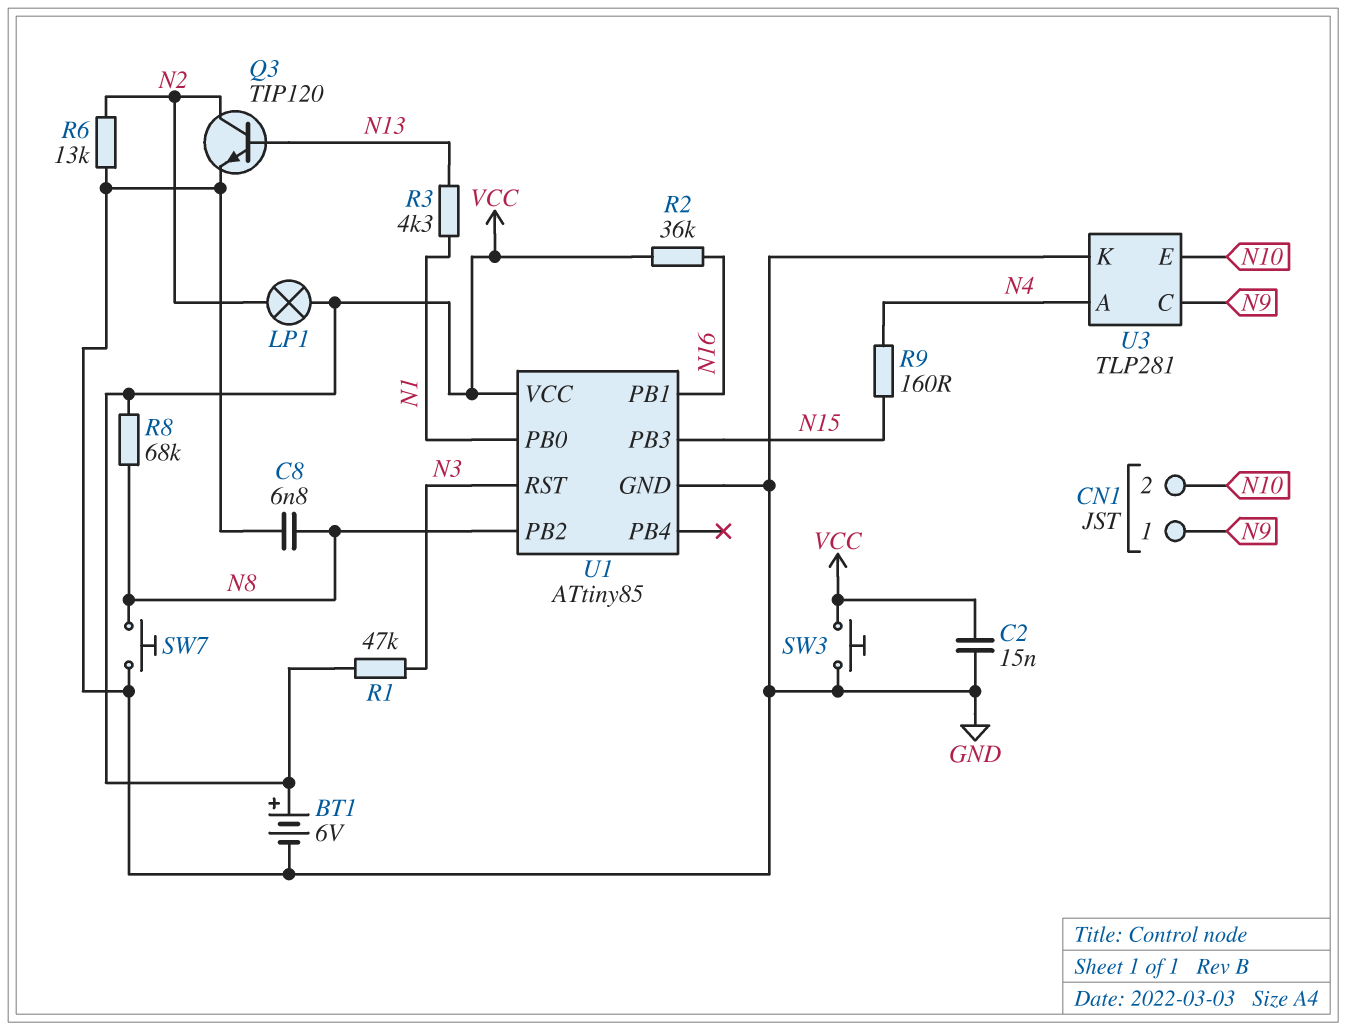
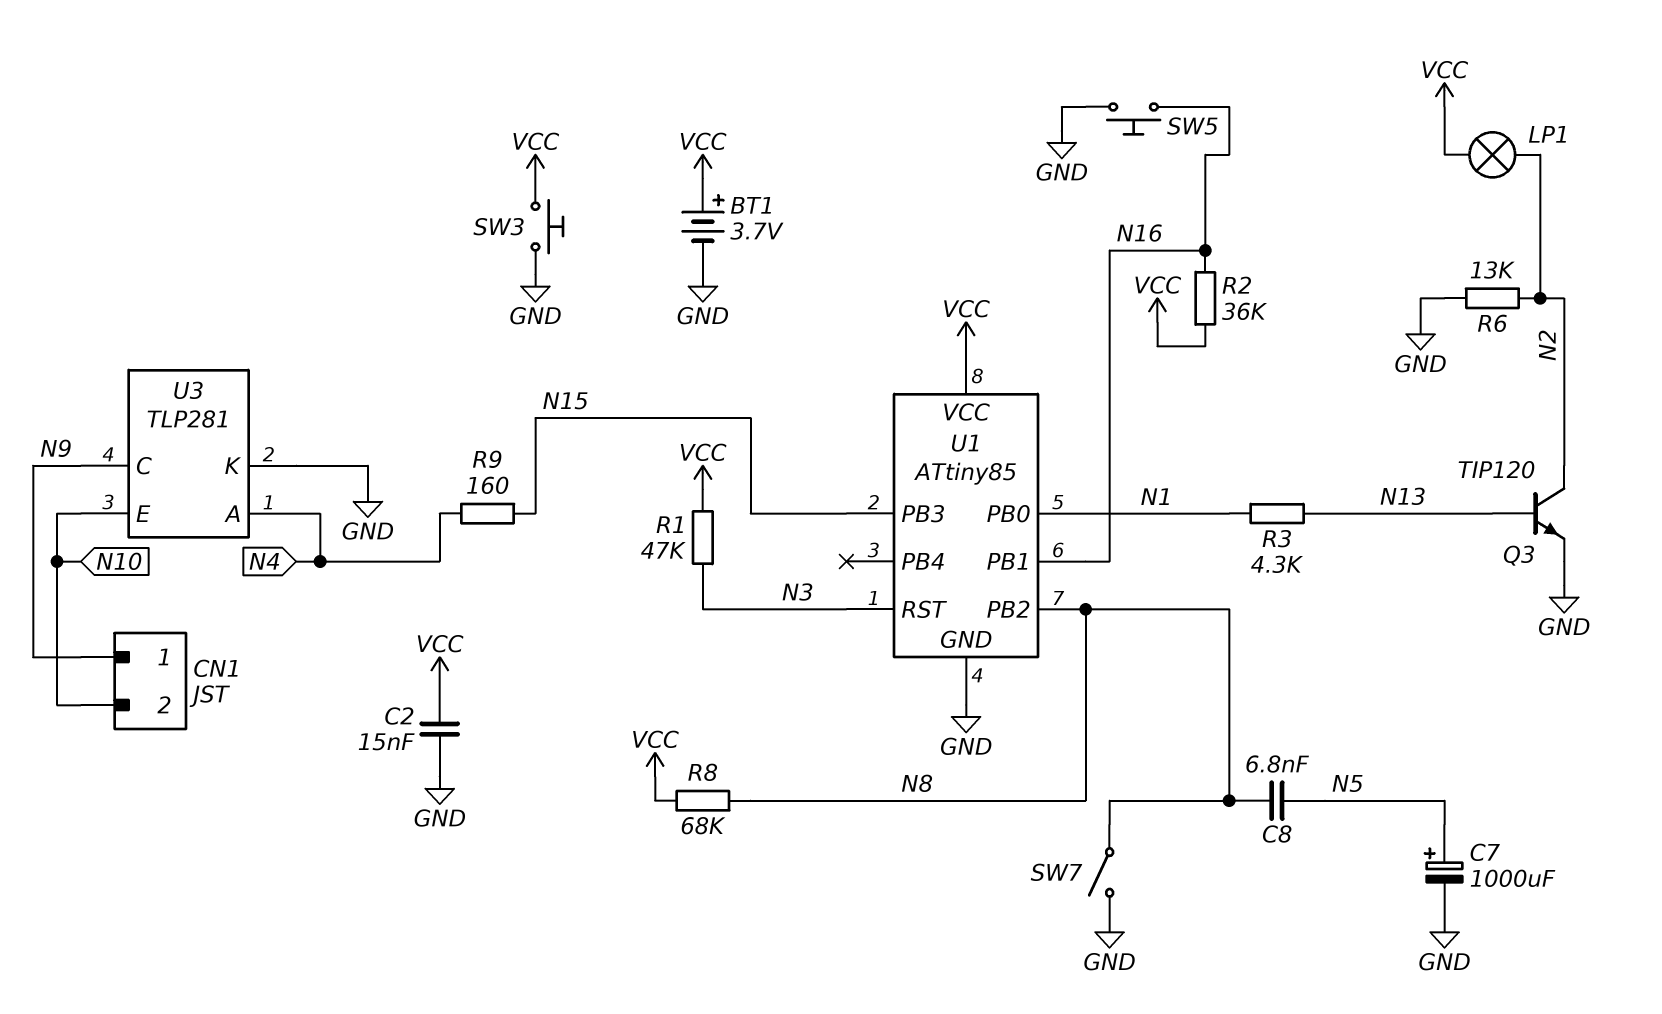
BT1: 6V (plus VCC, minus GND) -> 3.7V (plus VCC, minus GND)
C7: none -> 1000uF (plus N5, minus GND)
C8: 6.8nF (GND, N8) -> 6.8nF (N5, N8)
SW5: none -> button (GND, N16)
SW7: button (GND, N8) -> switch (GND, N8)

